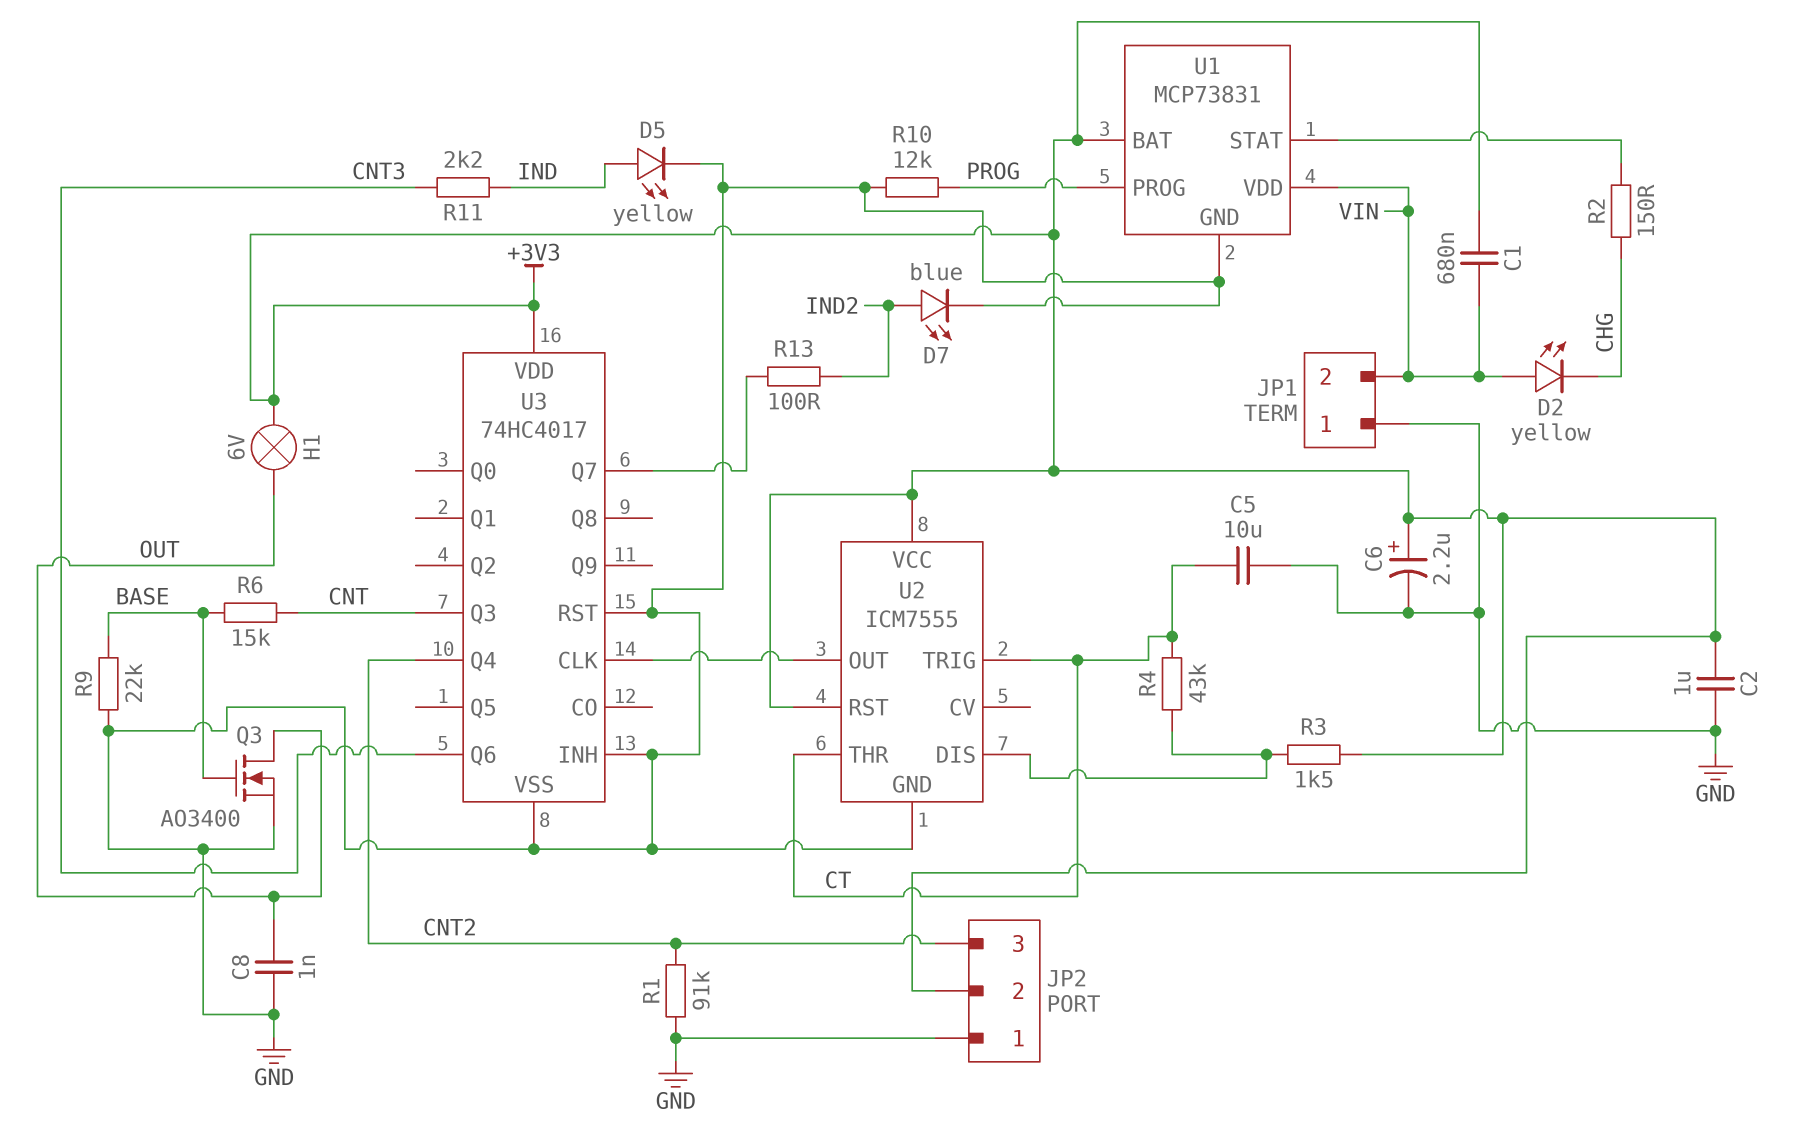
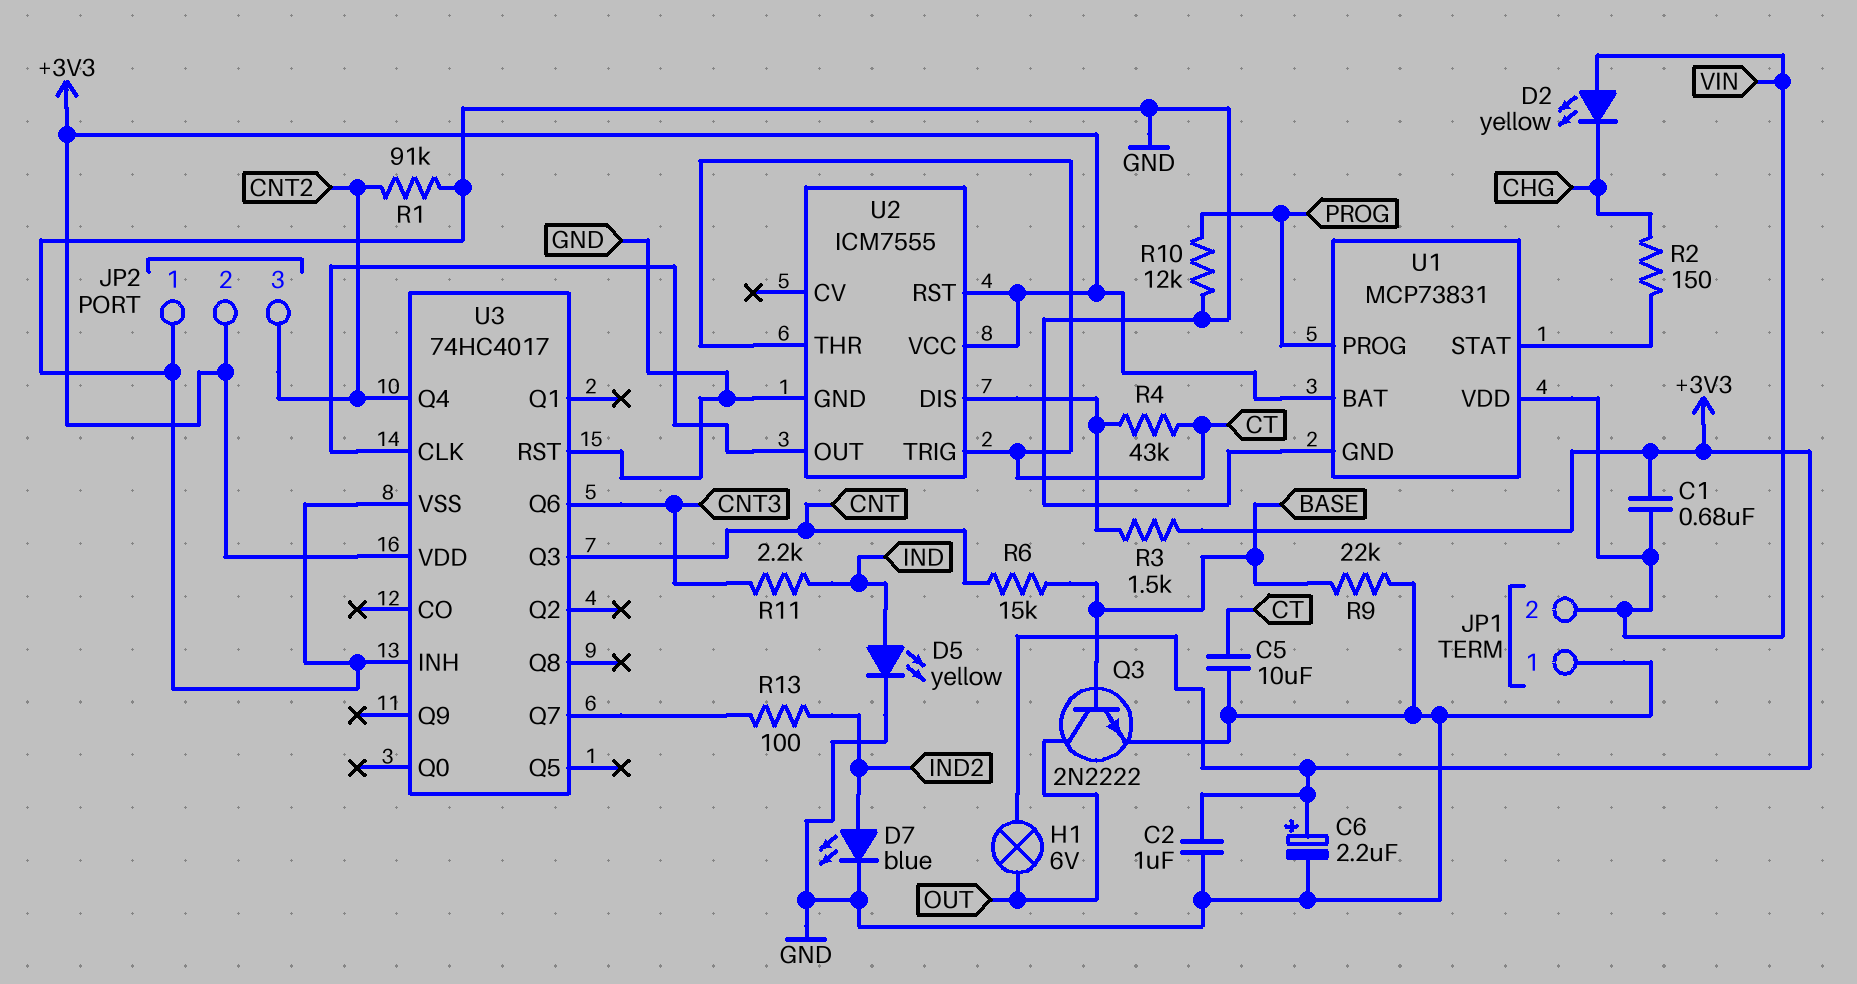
C8: 1nF (GND, OUT) -> none
Q3: NMOS AO3400 (G BASE, D OUT, S GND) -> NPN 2N2222 (B BASE, C OUT, E GND)

